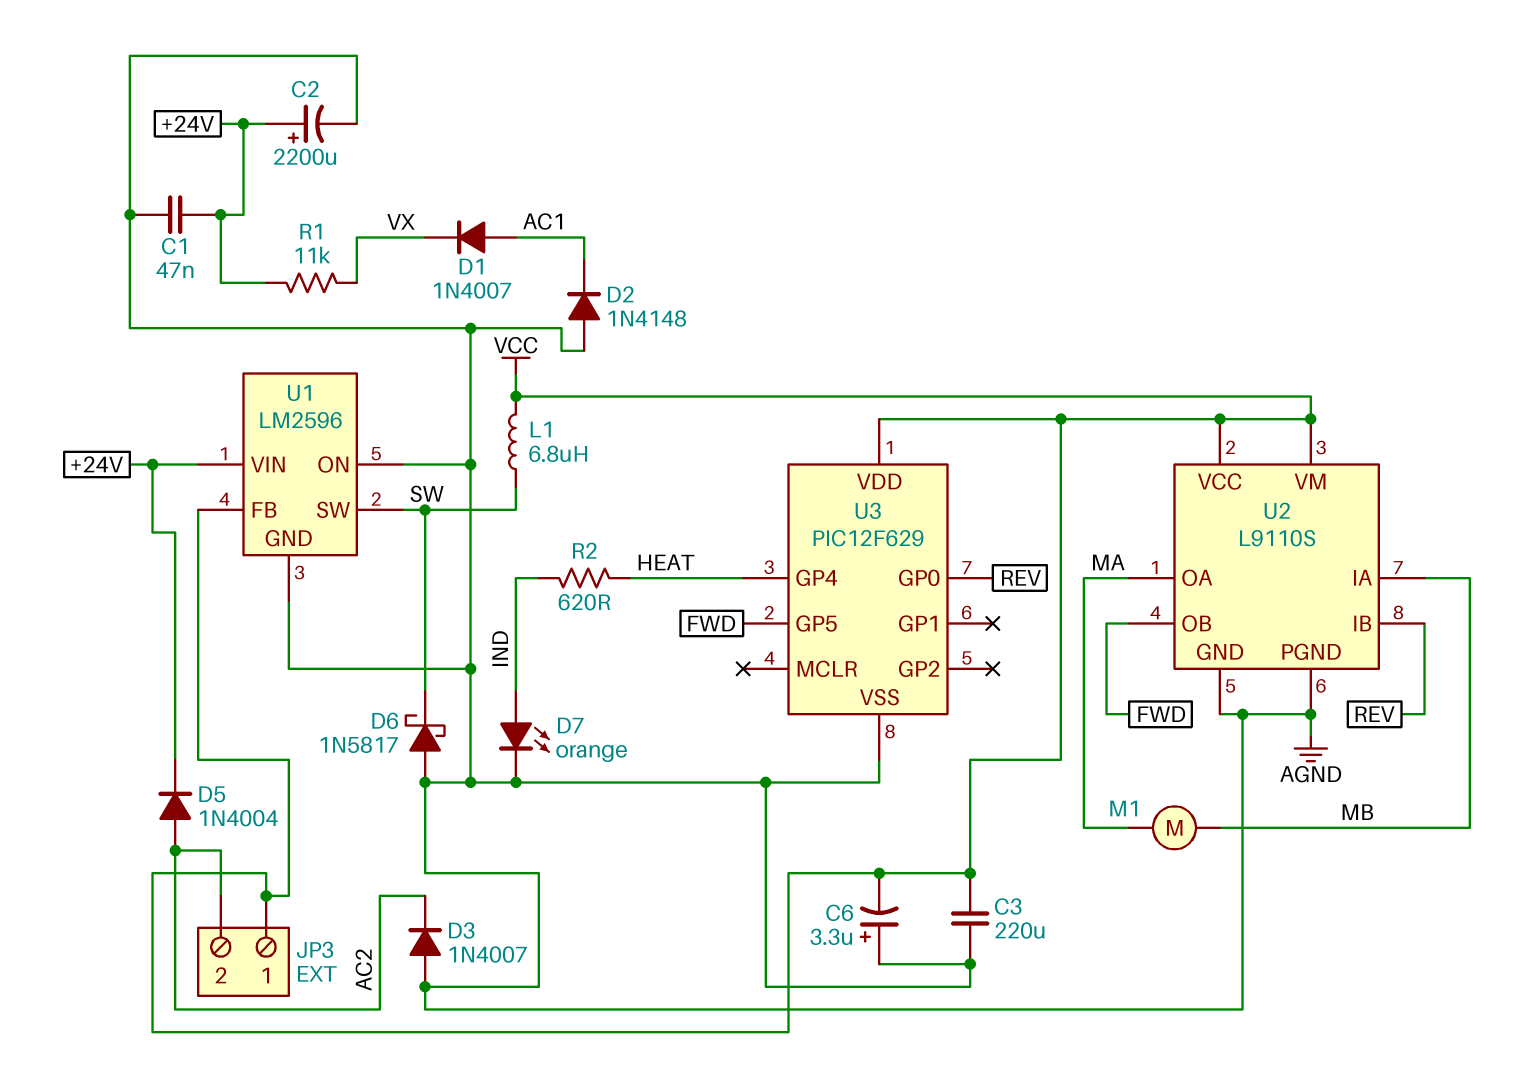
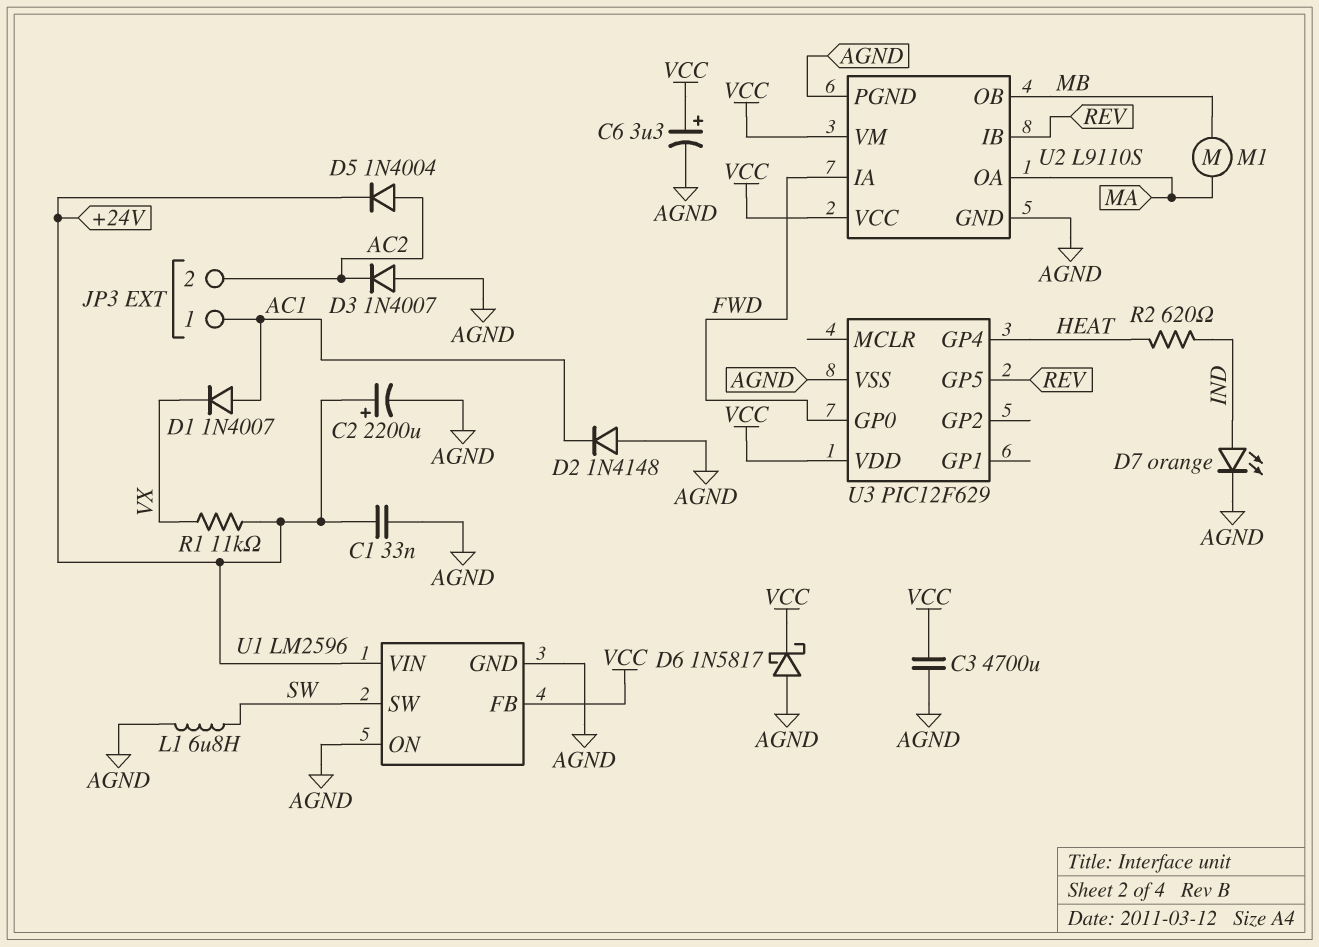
C1: 47nF (+24V, AGND) -> 33nF (+24V, AGND)
C3: 220uF (AGND, VCC) -> 4700uF (AGND, VCC)
C6: 3.3uF (plus AGND, minus VCC) -> 3.3uF (plus VCC, minus AGND)
D6: schottky 1N5817 (A AGND, K SW) -> schottky 1N5817 (A AGND, K VCC)
JP3 pin 1: VCC -> AC1
L1: 6.8uH (SW, VCC) -> 6.8uH (AGND, SW)
U2 pin IA: MB -> FWD
U2 pin OB: FWD -> MB
U3 pin GP0: REV -> FWD
U3 pin GP5: FWD -> REV

